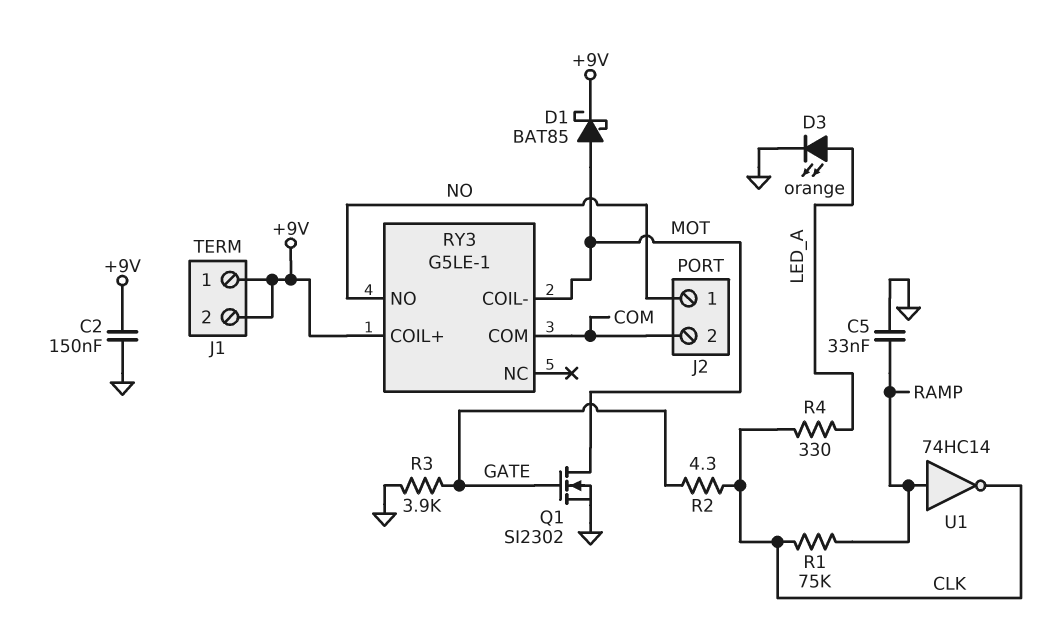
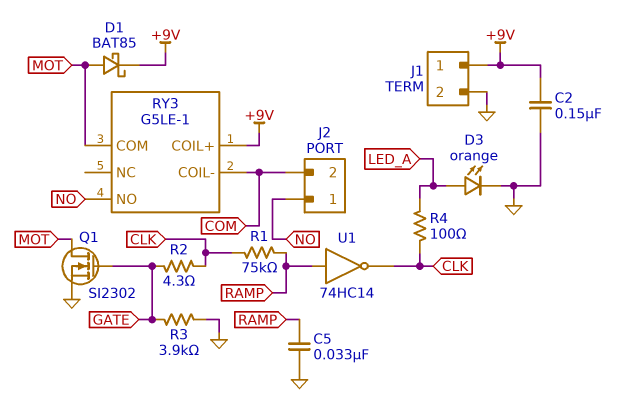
J1 pin 2: +9V -> GND
R4: 330 (CLK, LED_A) -> 100 (CLK, LED_A)
RY3 pin COIL-: MOT -> COM
RY3 pin COM: COM -> MOT

